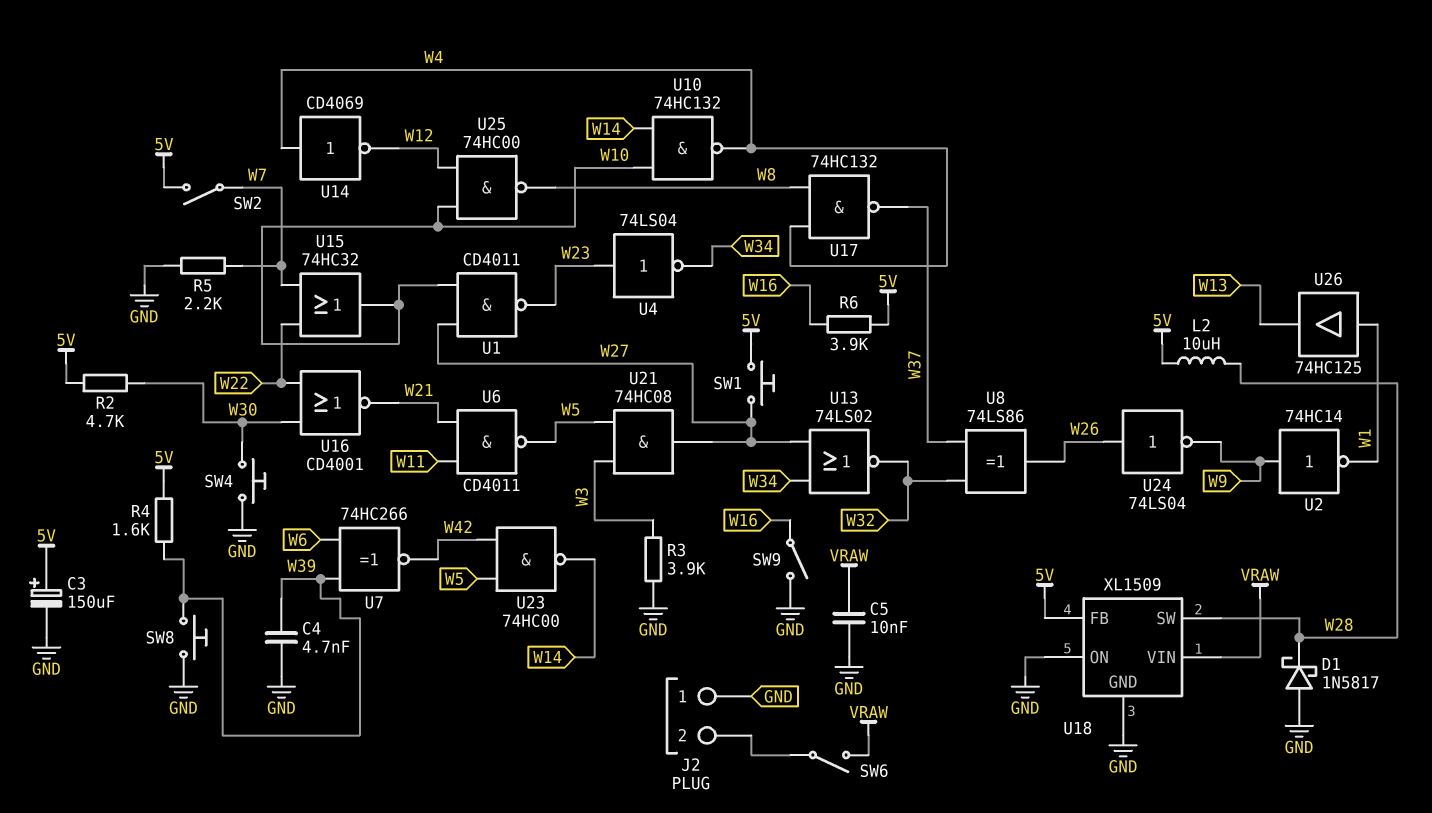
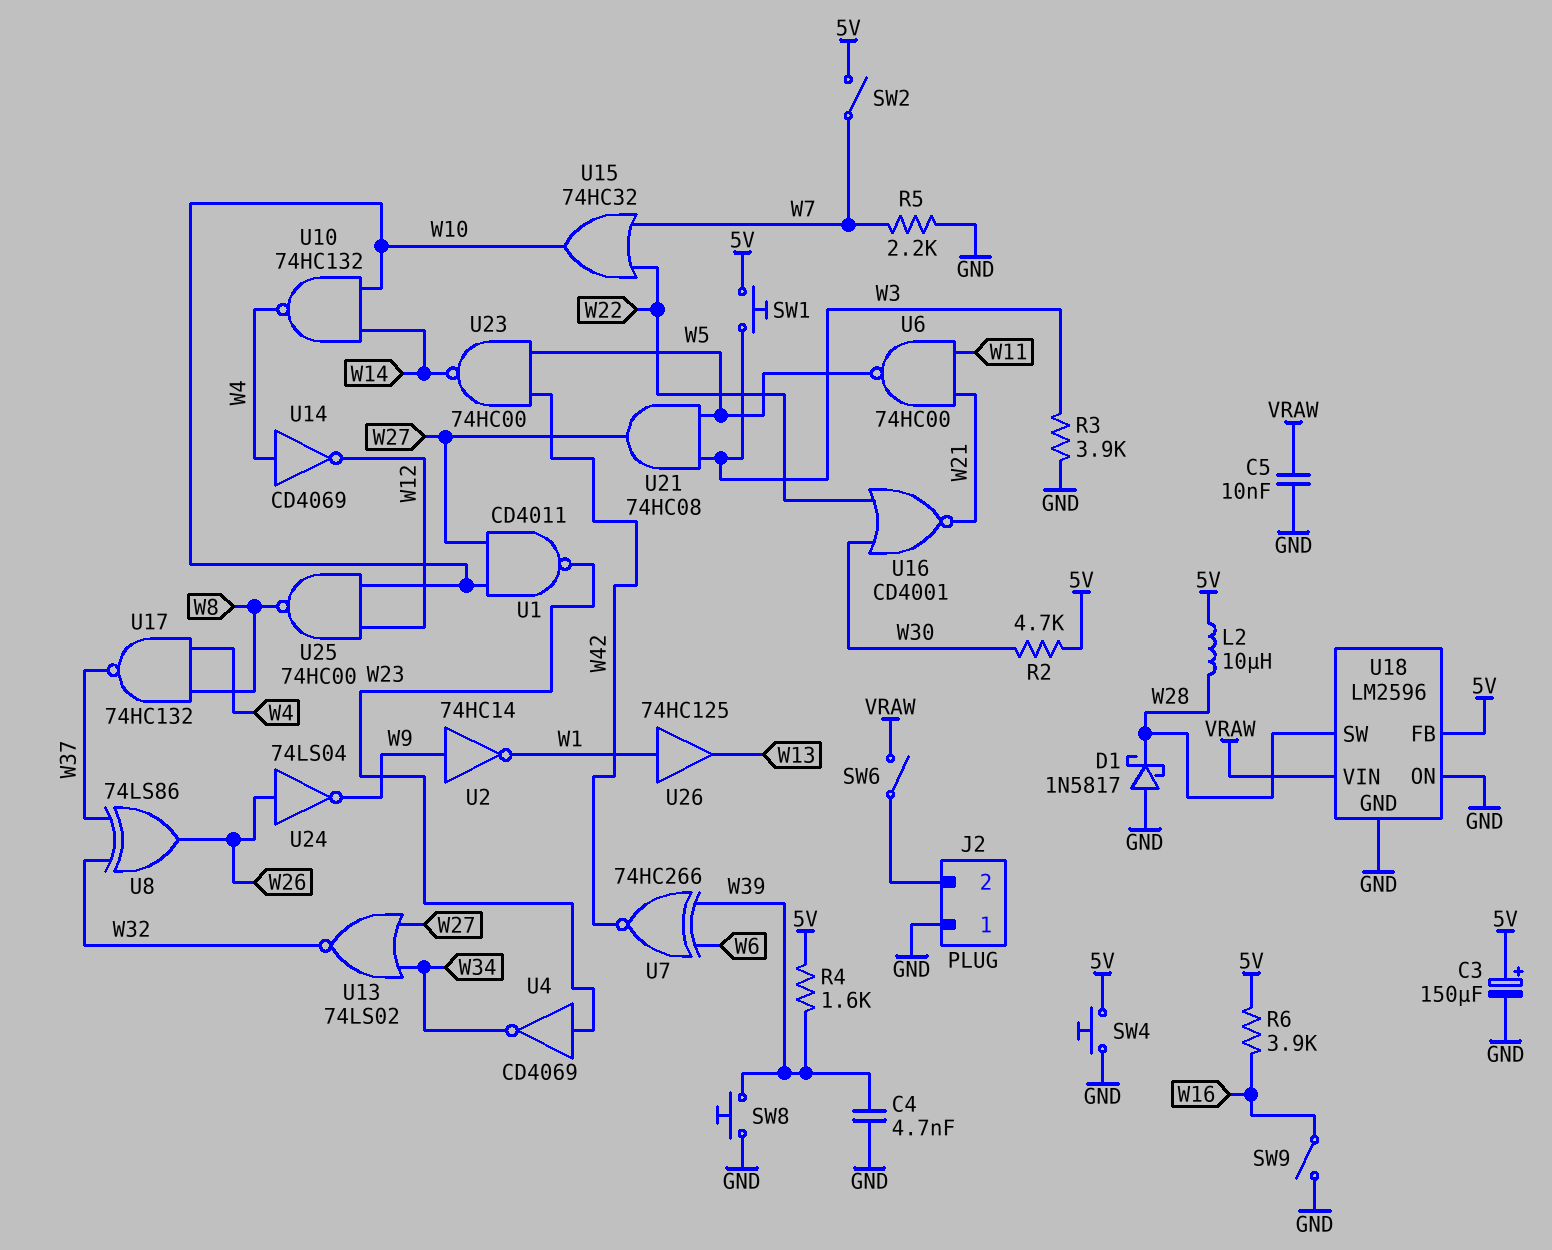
SW1: button (5V, W27) -> button (5V, W3)
SW4: button (GND, W30) -> button (5V, GND)
U4: NOT 74LS04 (in W23, out W34) -> NOT CD4069 (in W23, out W34)
U6: NAND CD4011 (in W11, in W21, out W5) -> NAND 74HC00 (in W11, in W21, out W5)
U18: XL1509 -> LM2596

